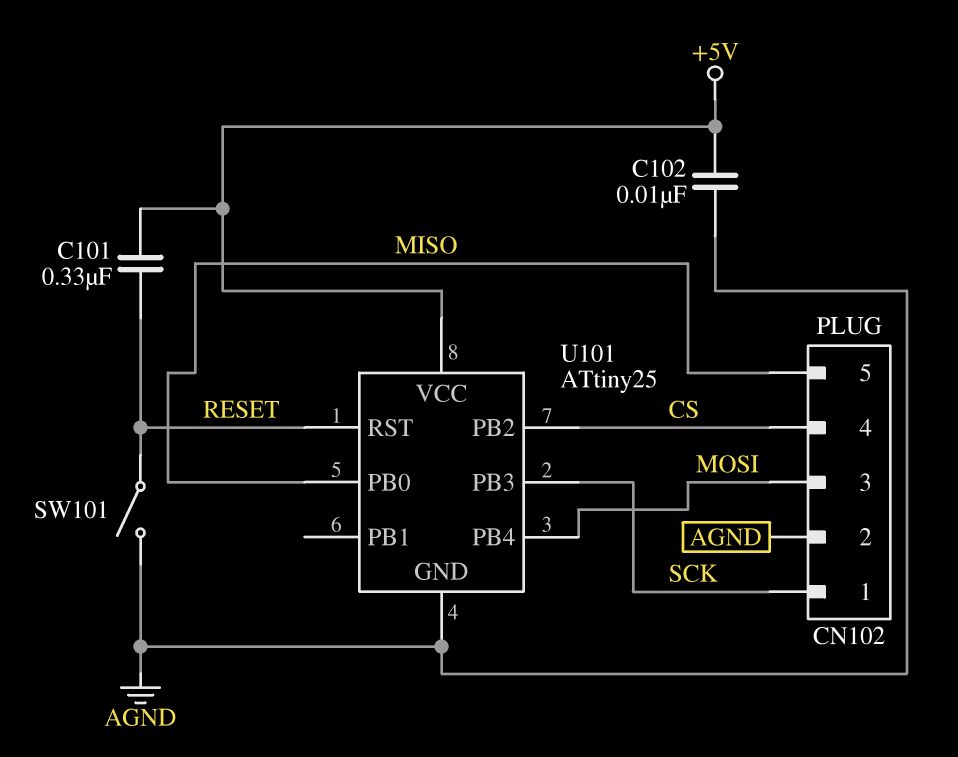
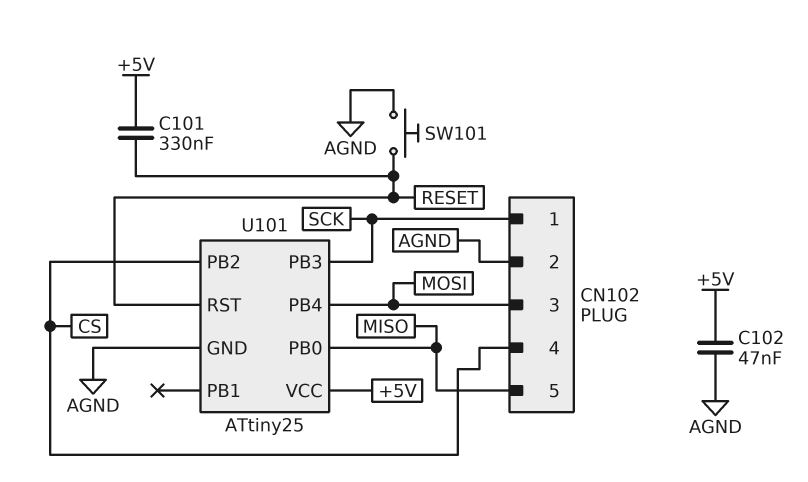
C102: 10nF (+5V, AGND) -> 47nF (+5V, AGND)
SW101: switch (AGND, RESET) -> button (AGND, RESET)

